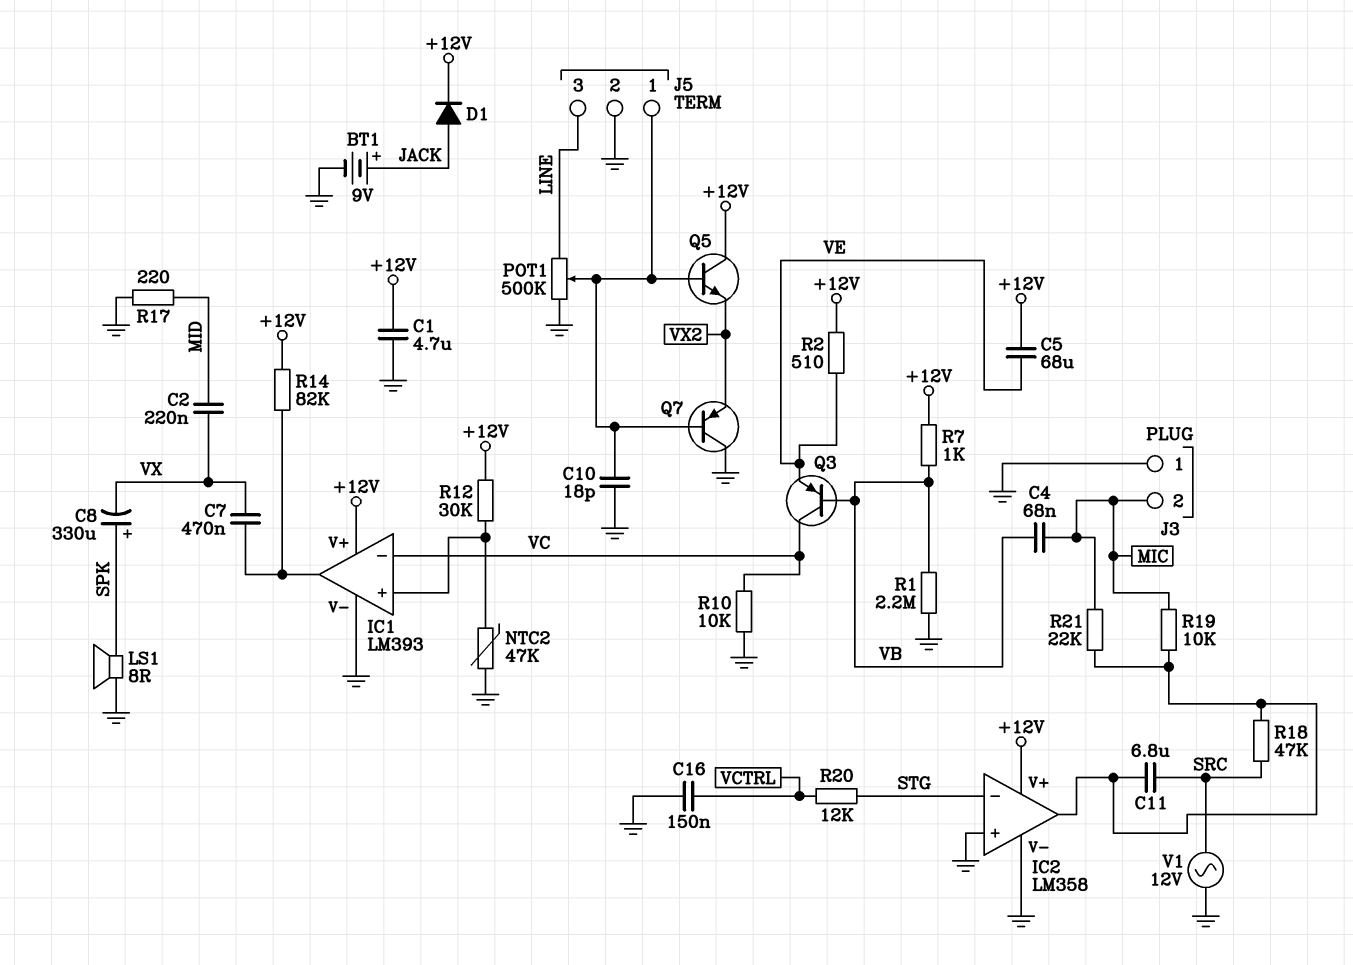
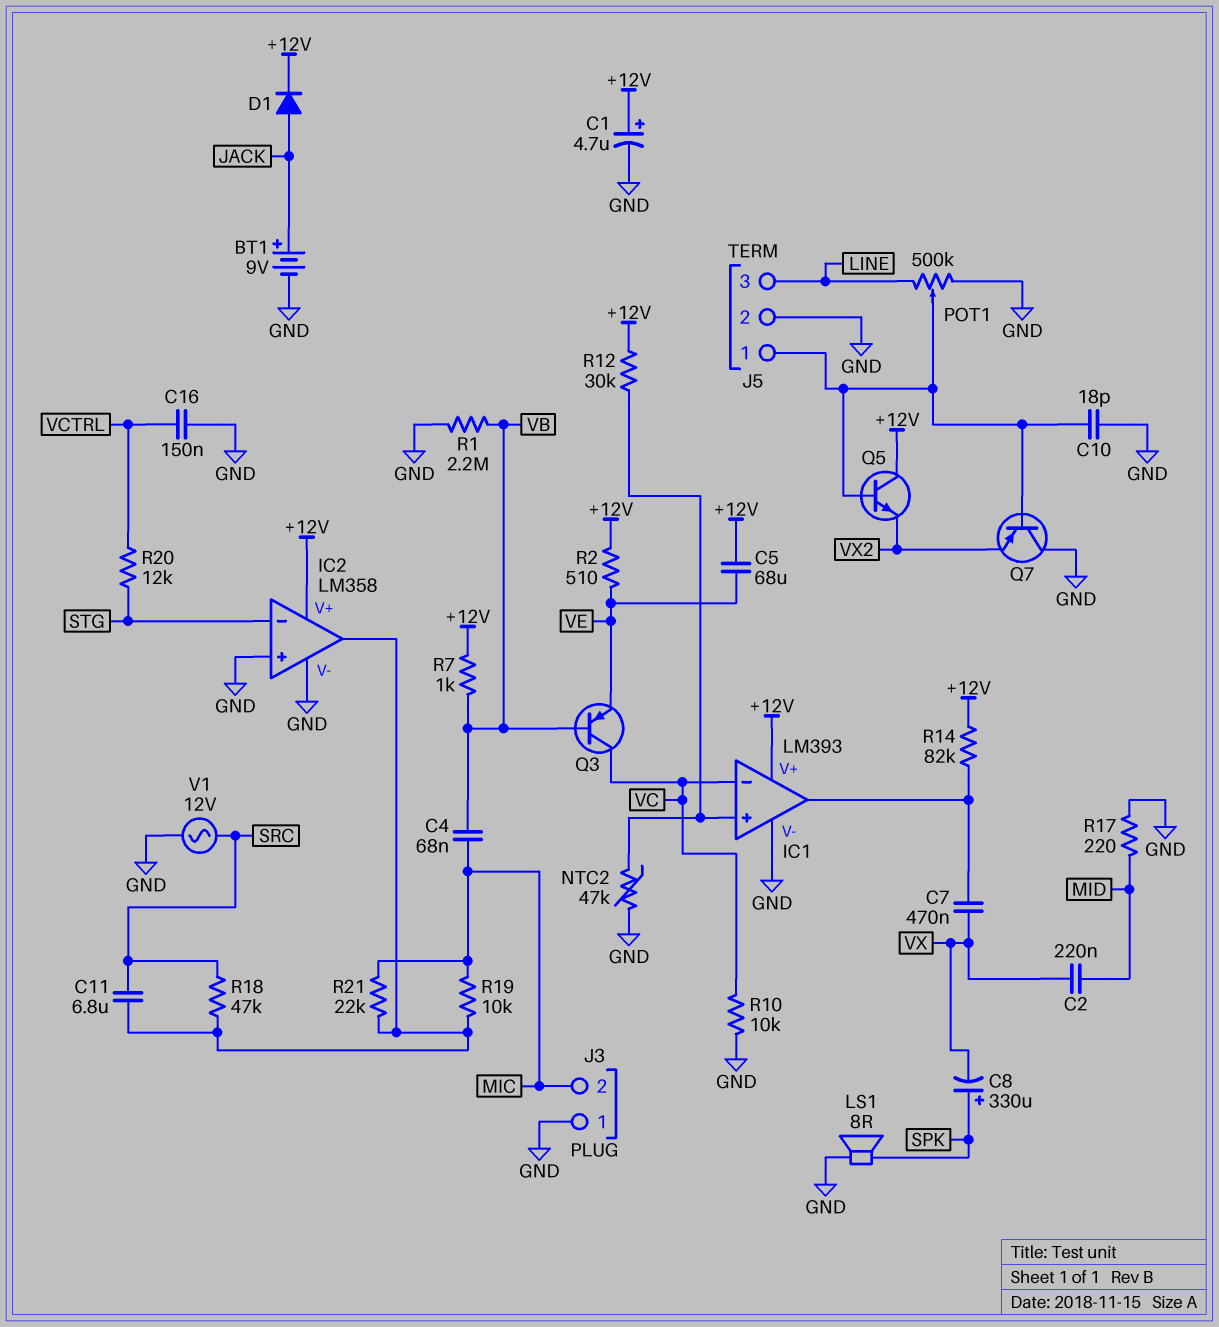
C1: 4.7uF (+12V, GND) -> 4.7uF (plus +12V, minus GND)

